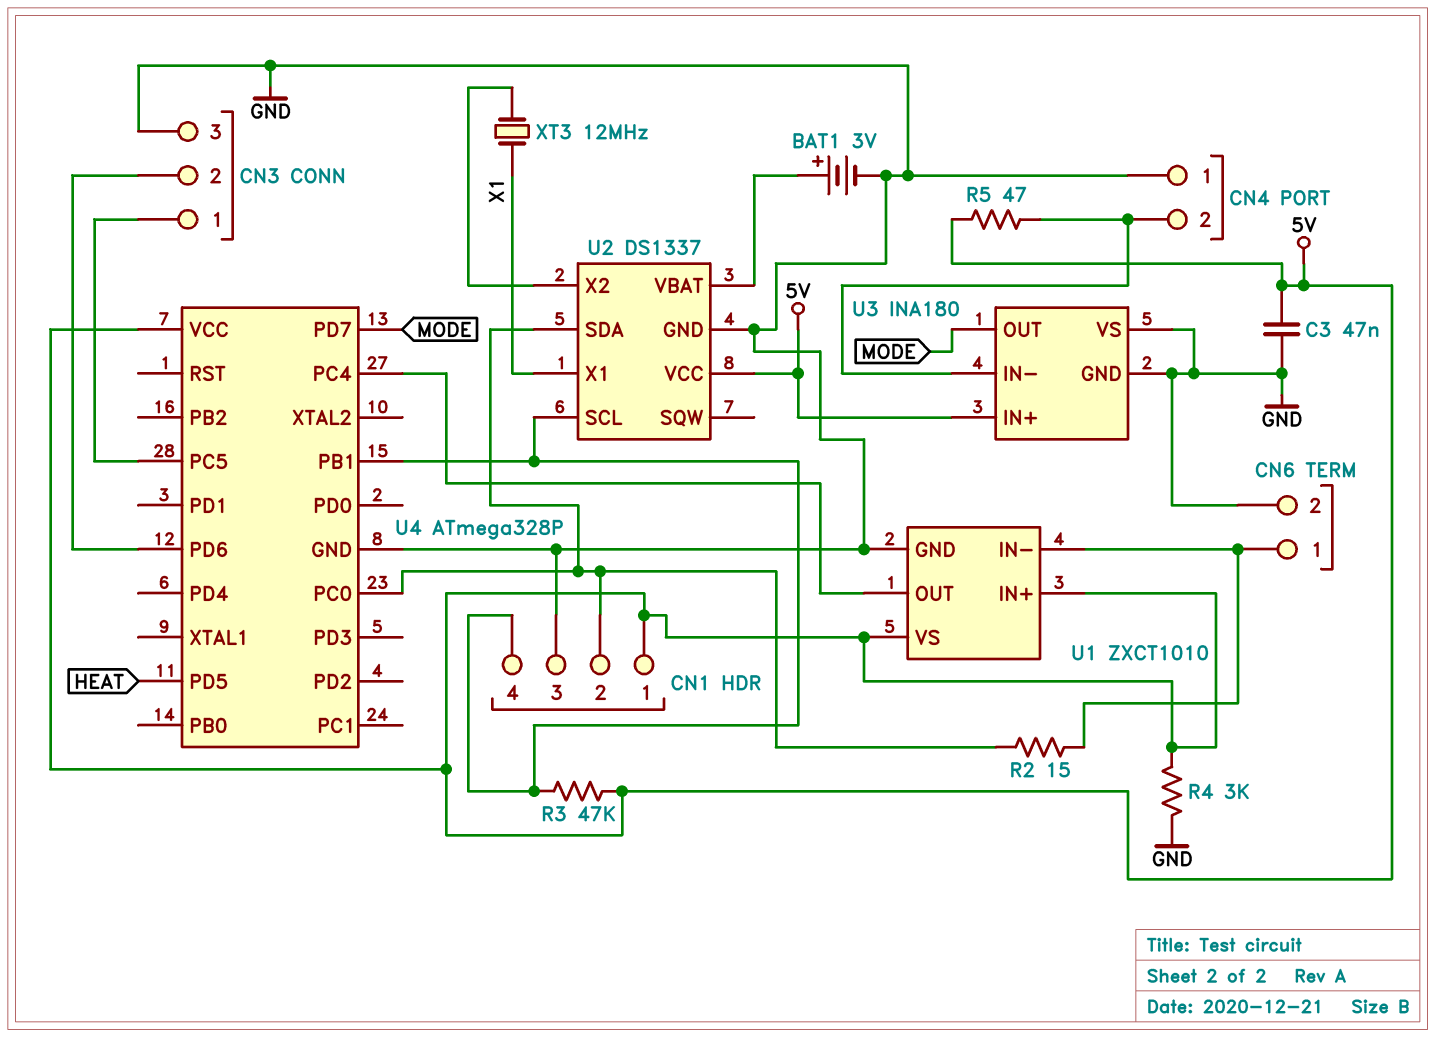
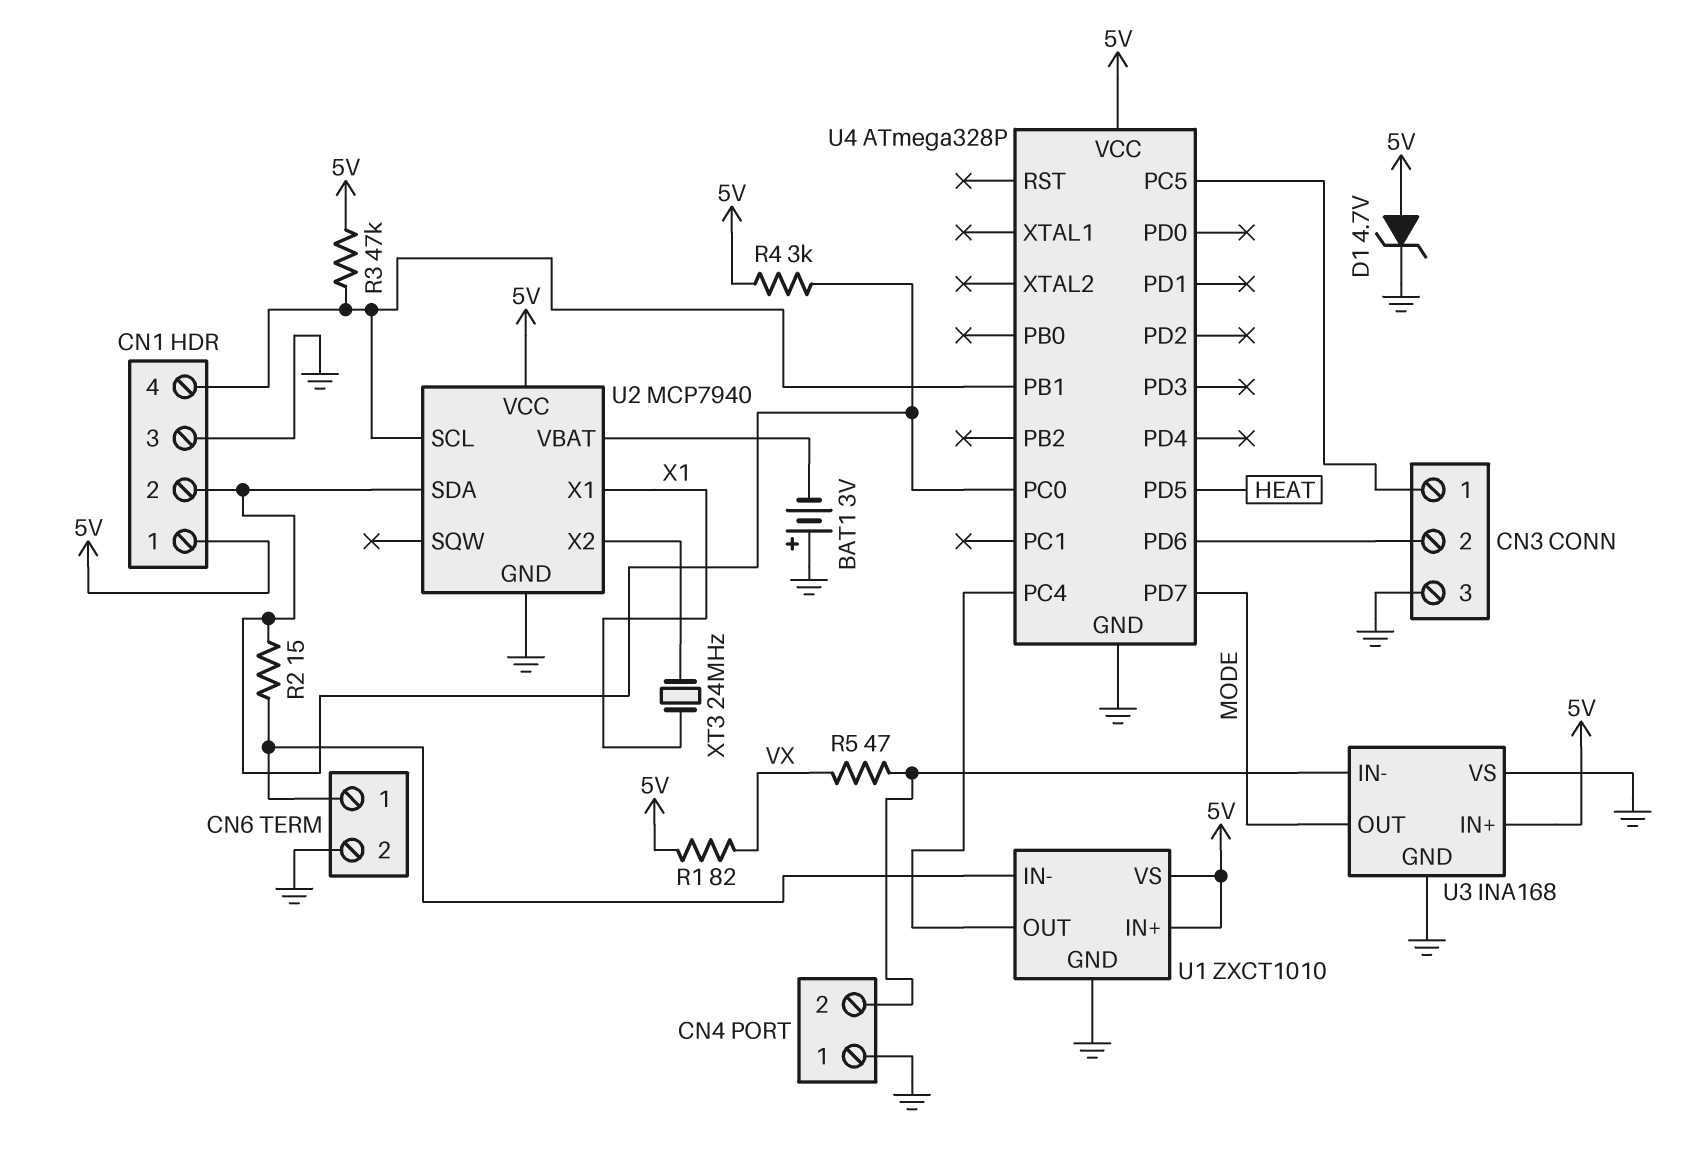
BAT1: 3V (plus U2/VBAT, minus GND) -> 3V (plus GND, minus U2/VBAT)
C3: 47nF (5V, GND) -> none
D1: none -> zener 4.7V (A 5V, K GND)
R1: none -> 82 (5V, VX)
R4: 3k (5V, GND) -> 3k (5V, CN1/2)
R5: 47 (5V, CN4/2) -> 47 (CN4/2, VX)
U2: DS1337 -> MCP7940
U3: INA180 -> INA168
XT3: 12MHz (U2/X2, X1) -> 24MHz (U2/X2, X1)

